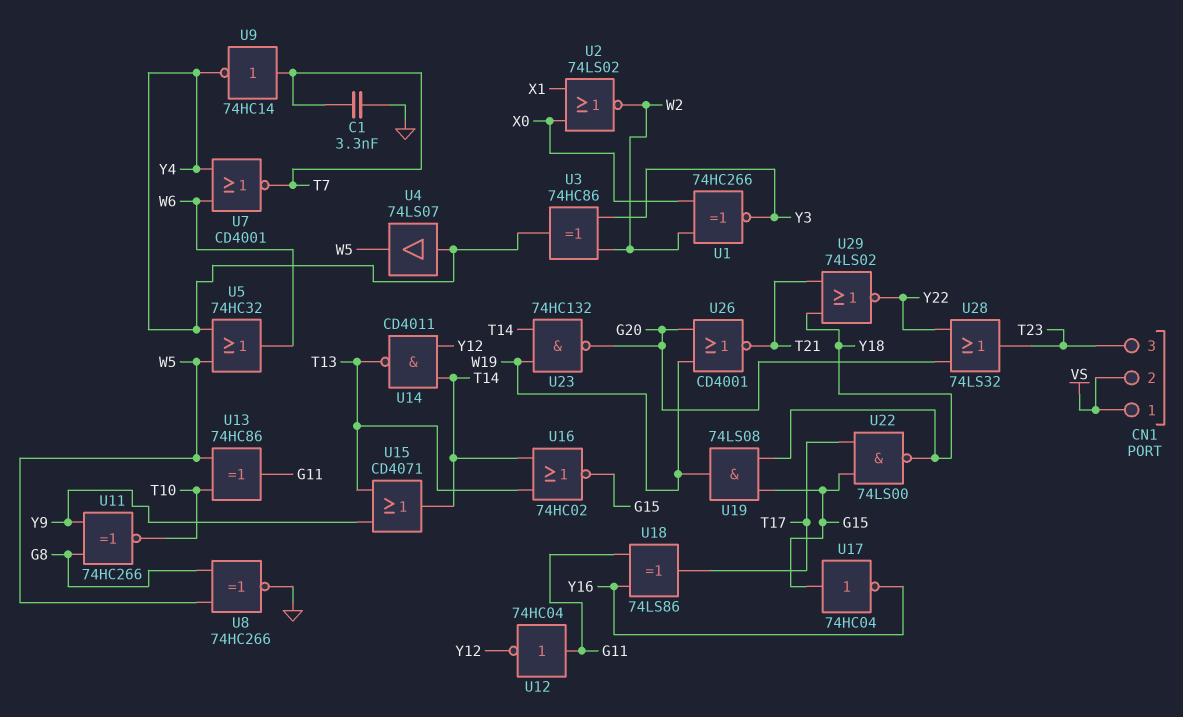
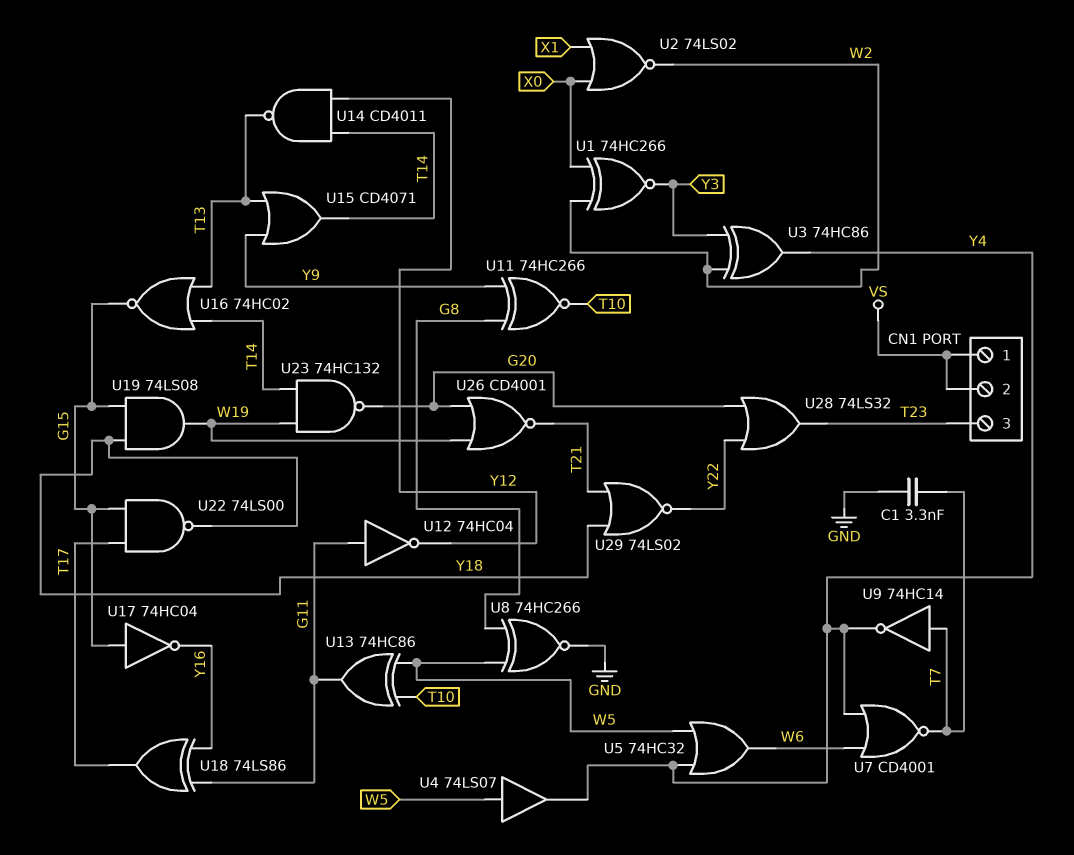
U4: buffer 74LS07 (in Y4, out W5) -> buffer 74LS07 (in W5, out Y4)

